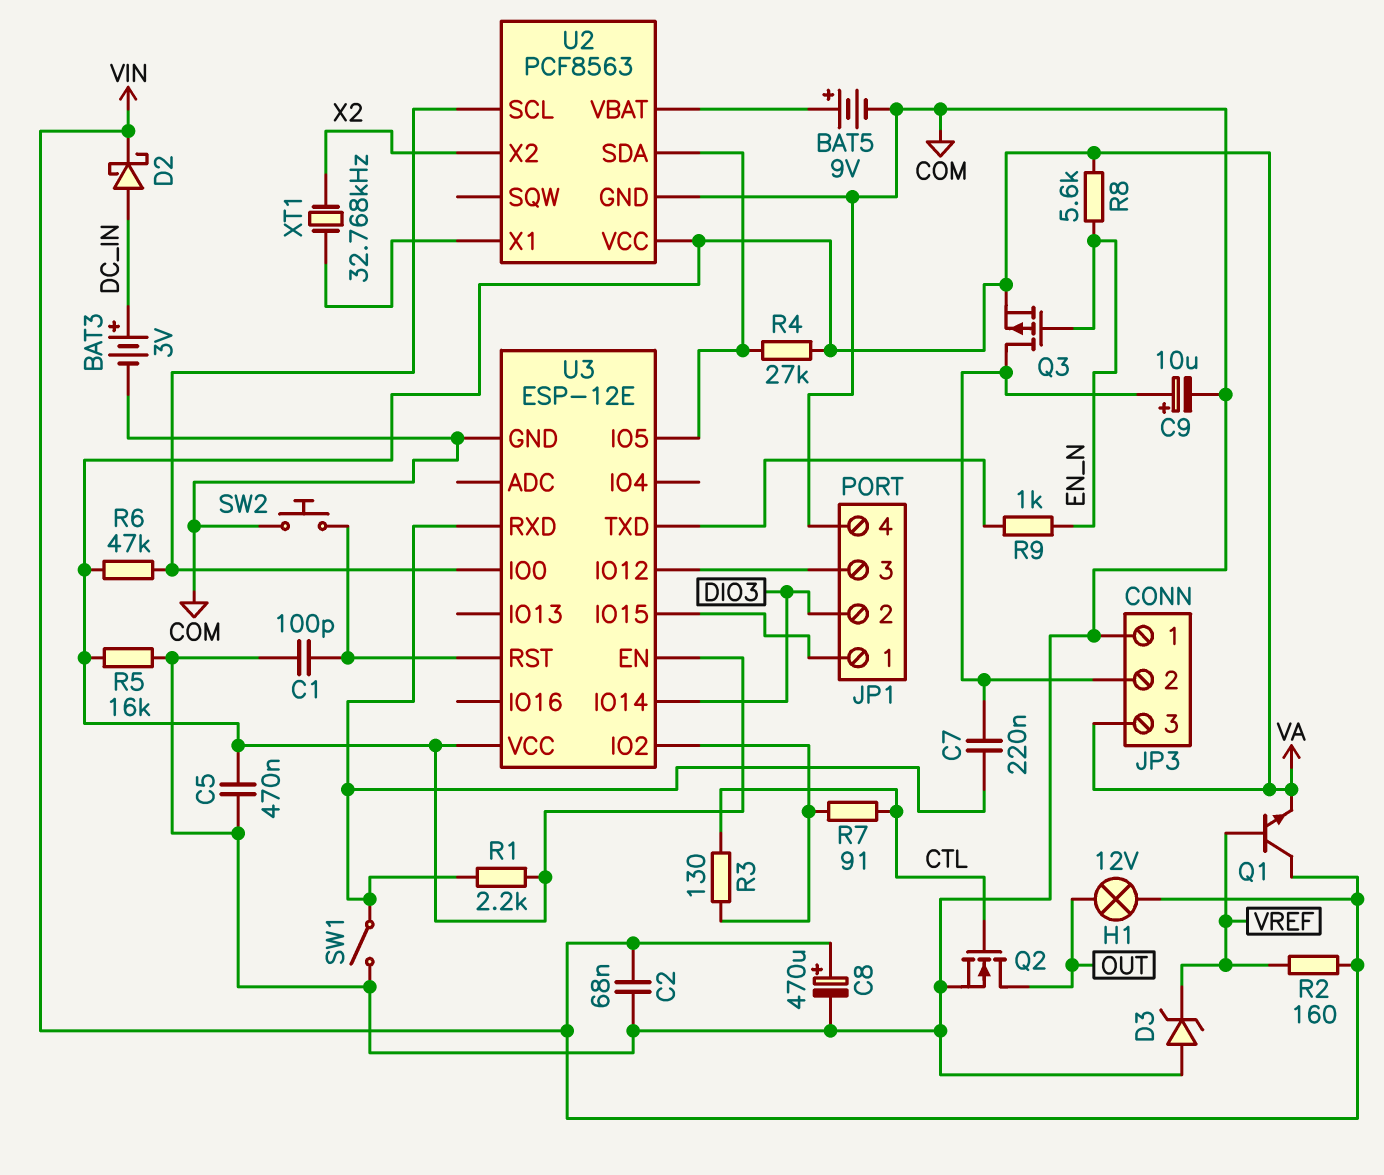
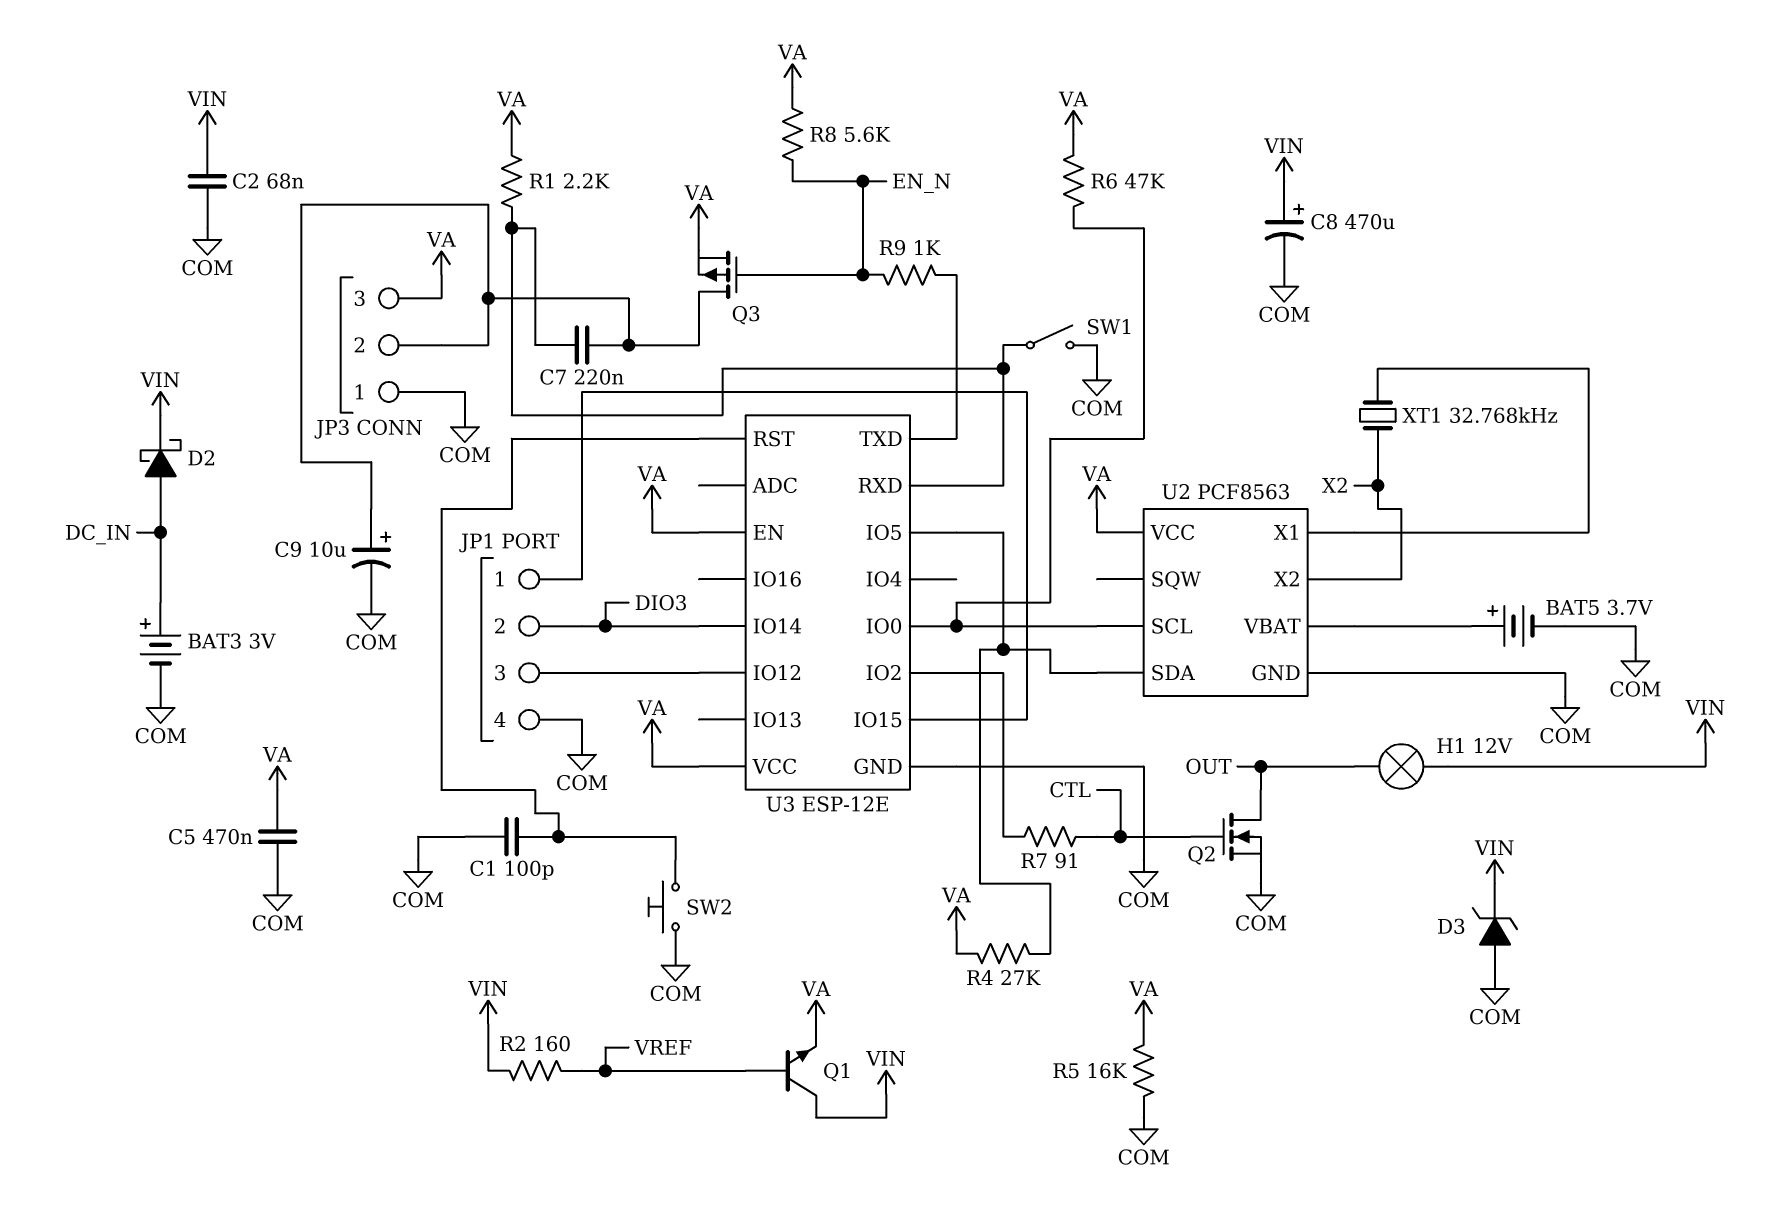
BAT5: 9V (plus U2/VBAT, minus COM) -> 3.7V (plus U2/VBAT, minus COM)
D3: zener (A COM, K VREF) -> zener (A COM, K VIN)
R3: 130 (CTL, U3/IO2) -> none

